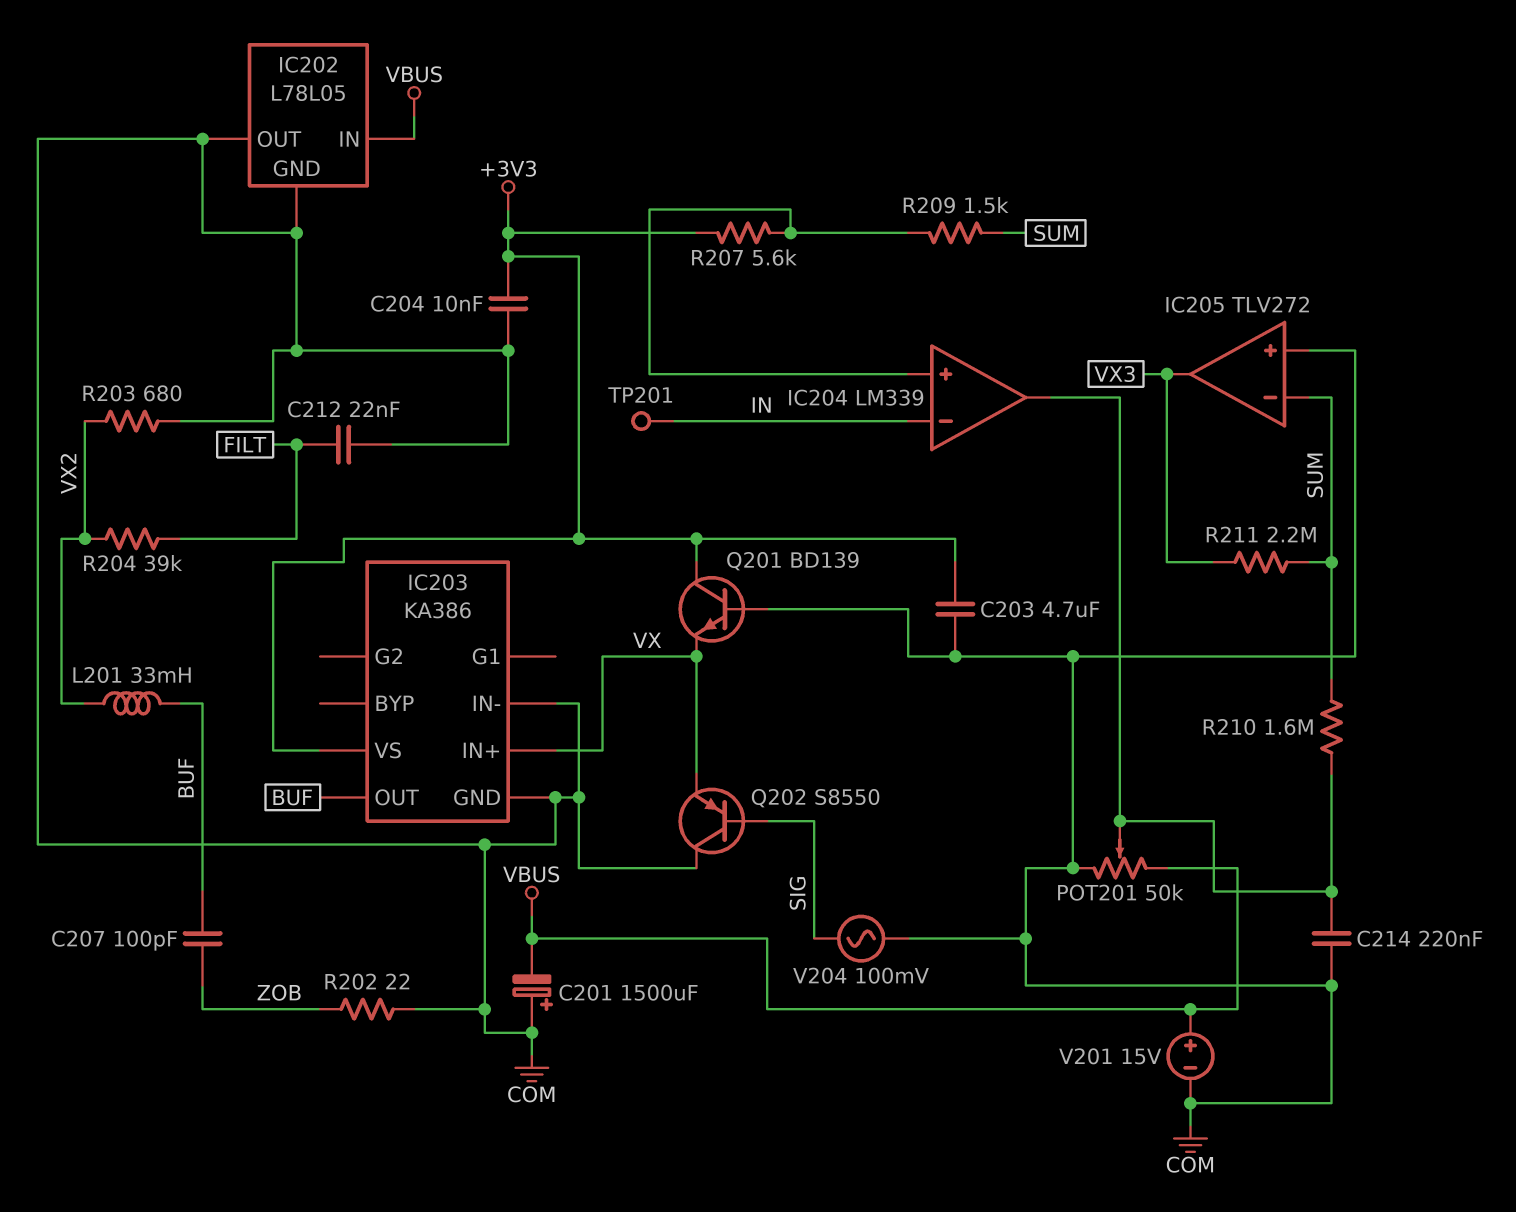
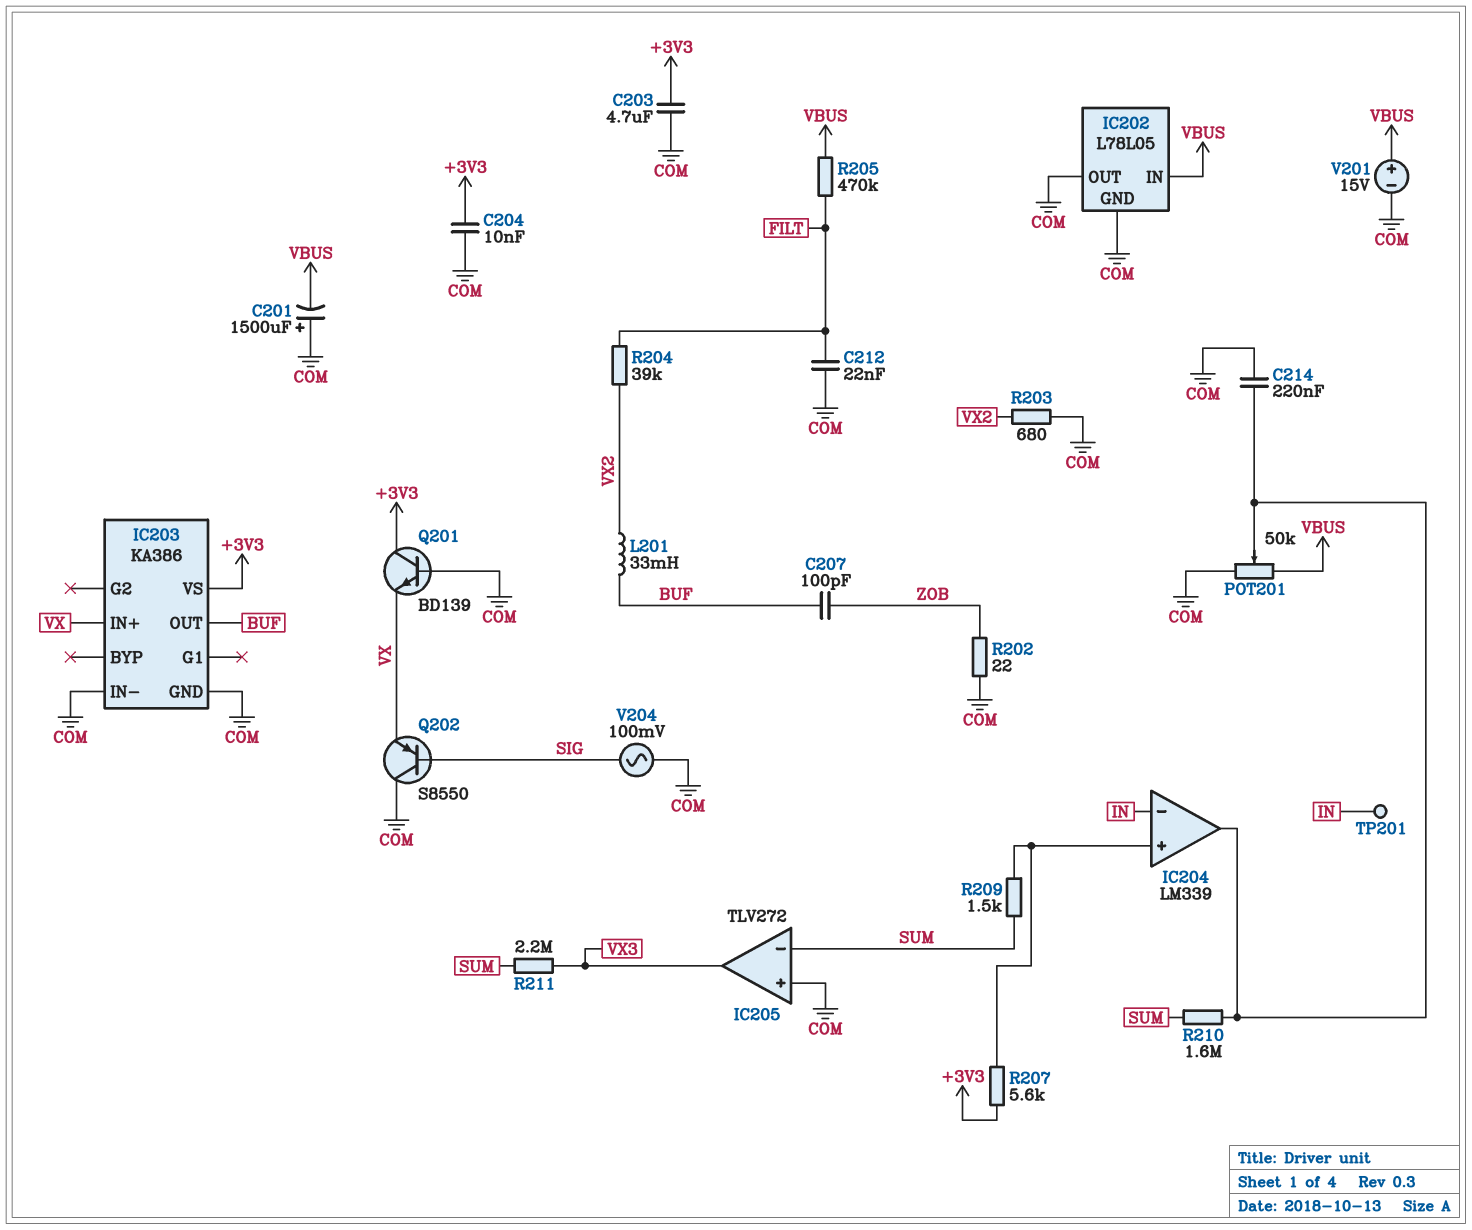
R205: none -> 470k (FILT, VBUS)

